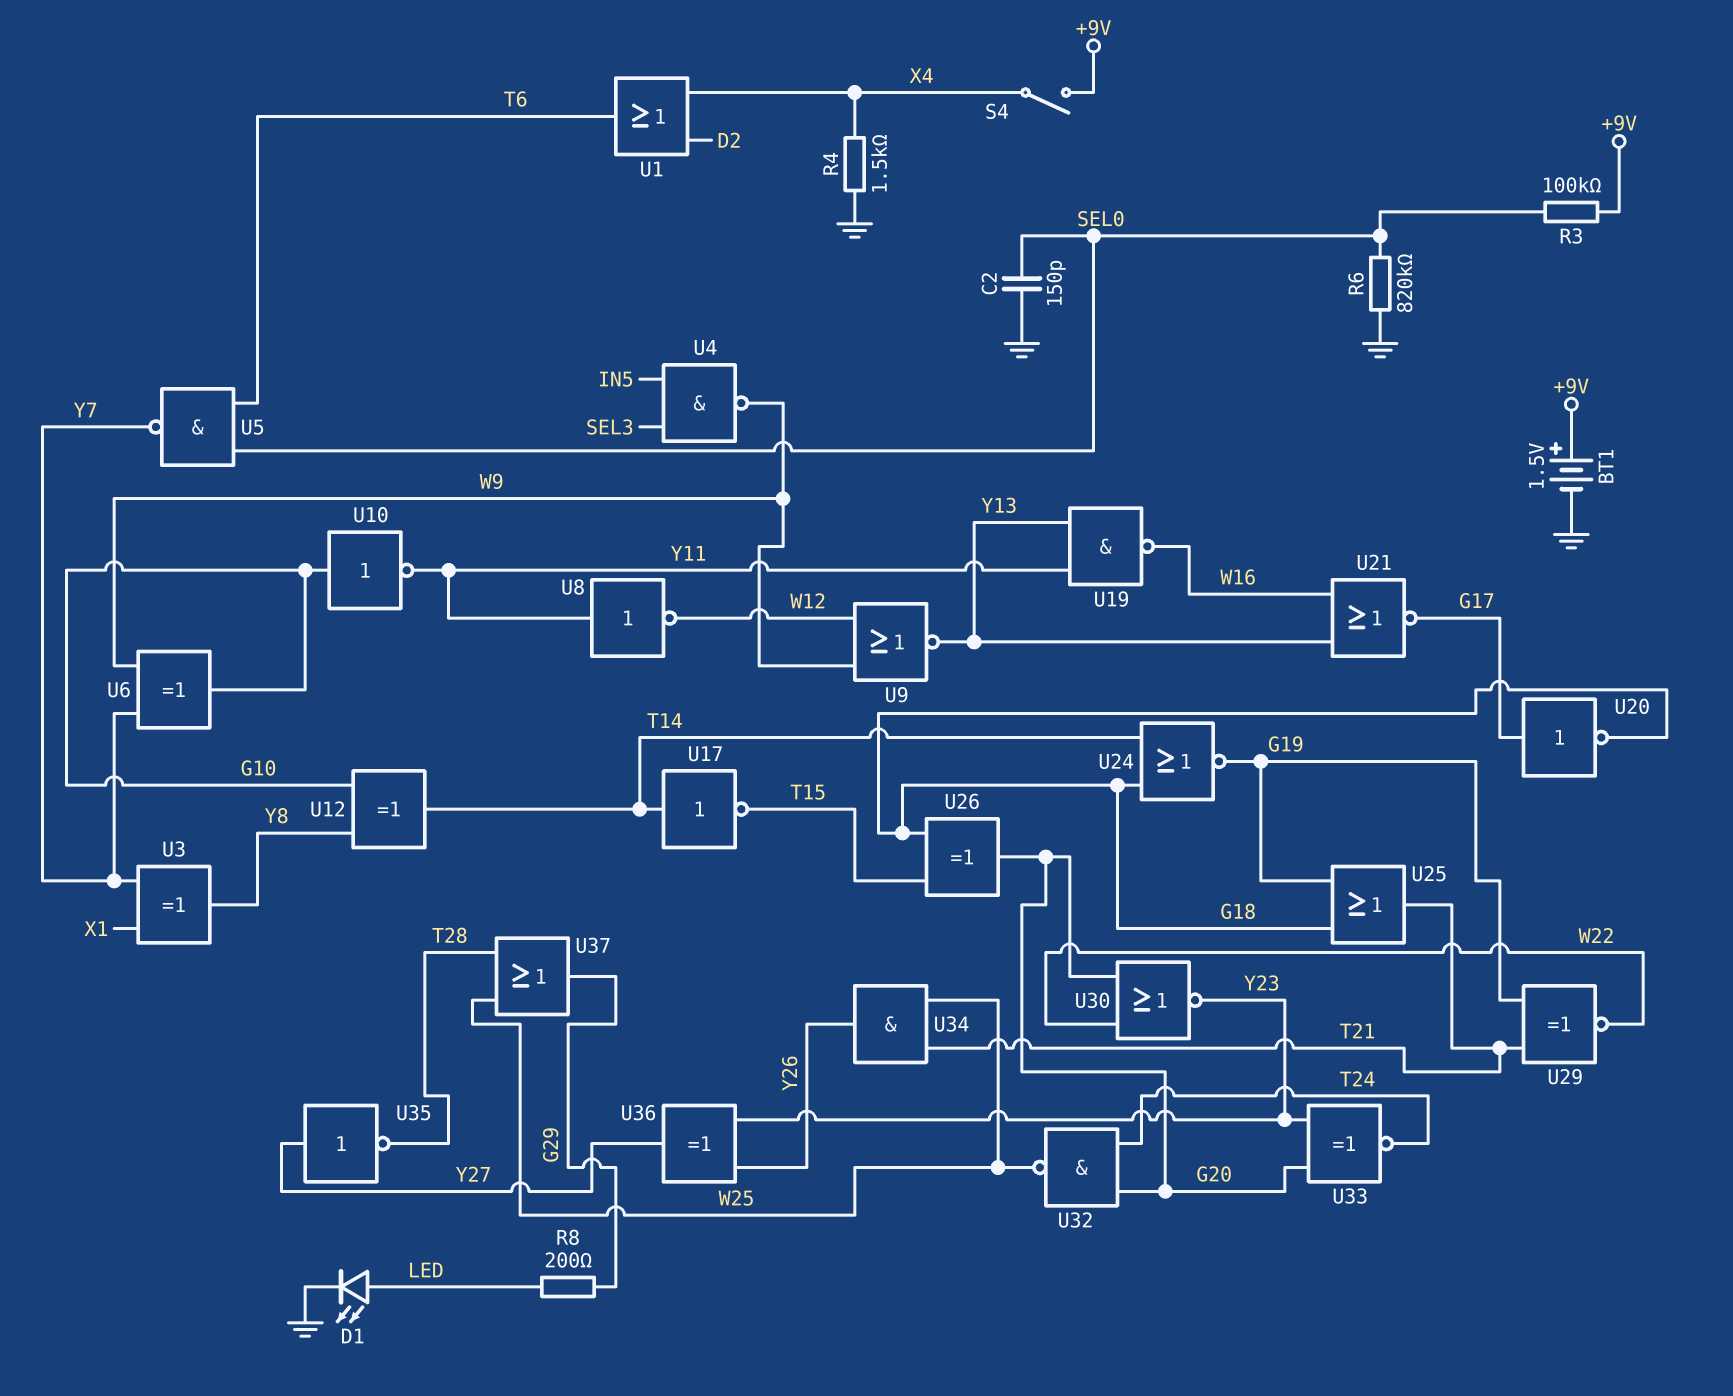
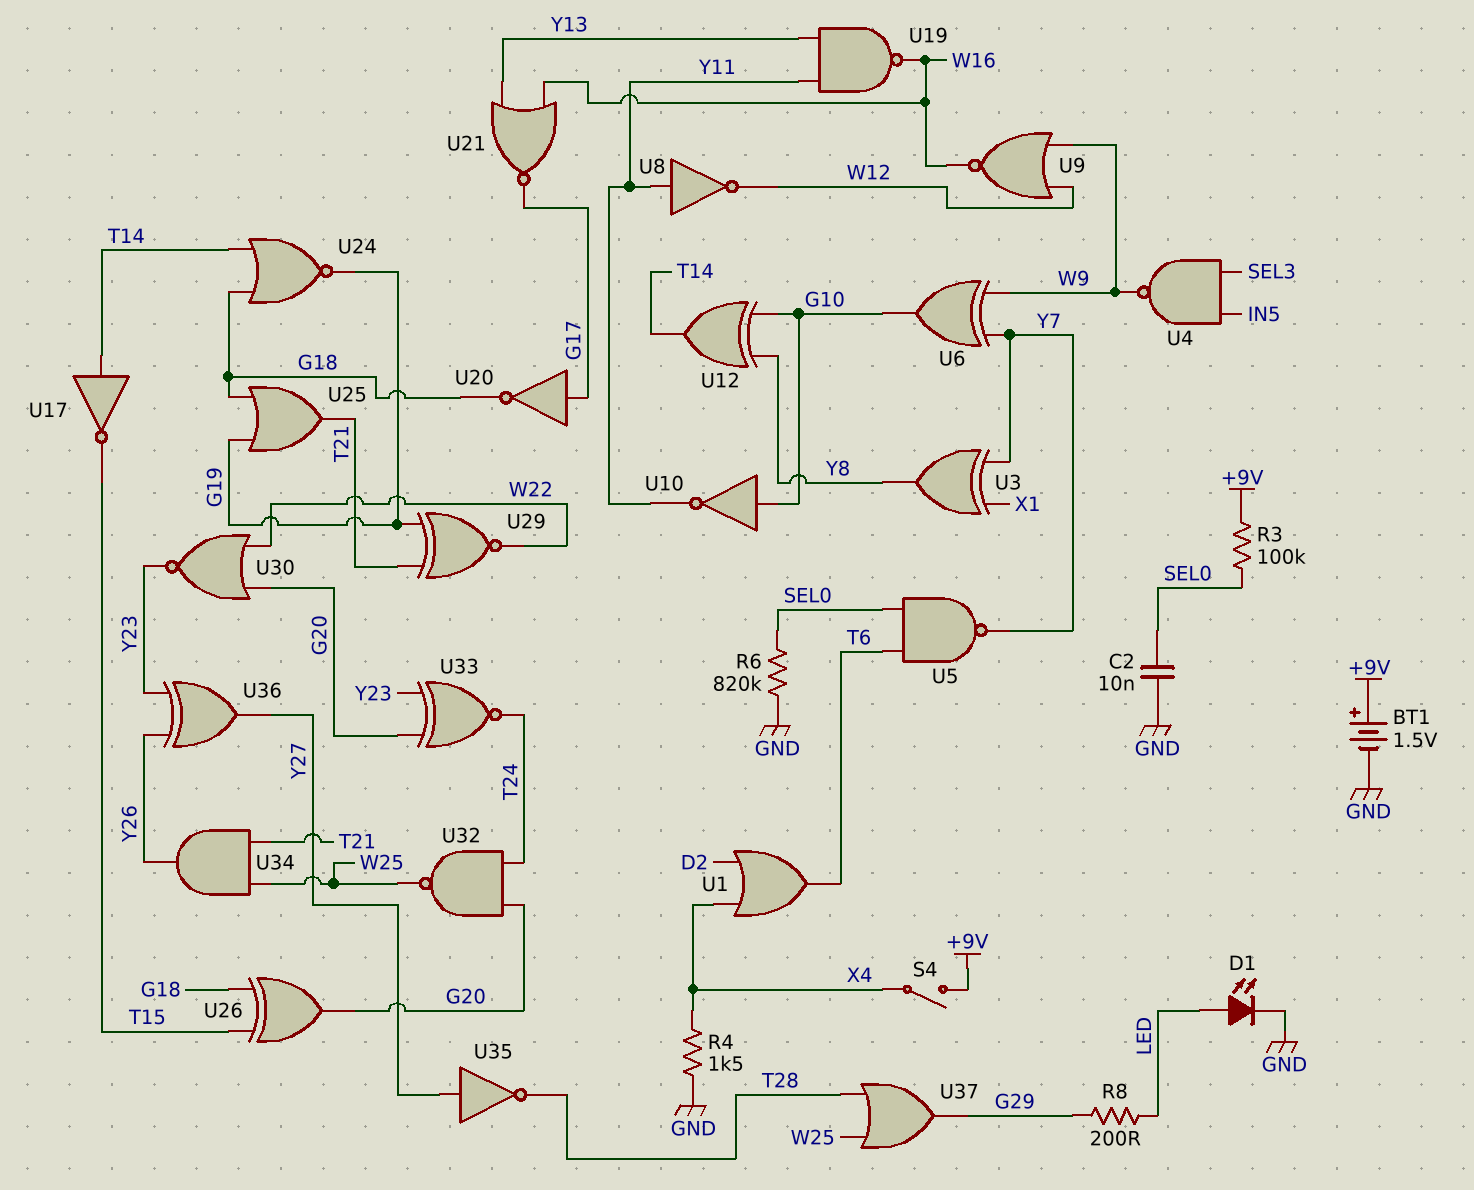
C2: 150pF (GND, SEL0) -> 10nF (GND, SEL0)
U9: NOR (in W9, in W12, out Y13) -> NOR (in W9, in W12, out W16)

